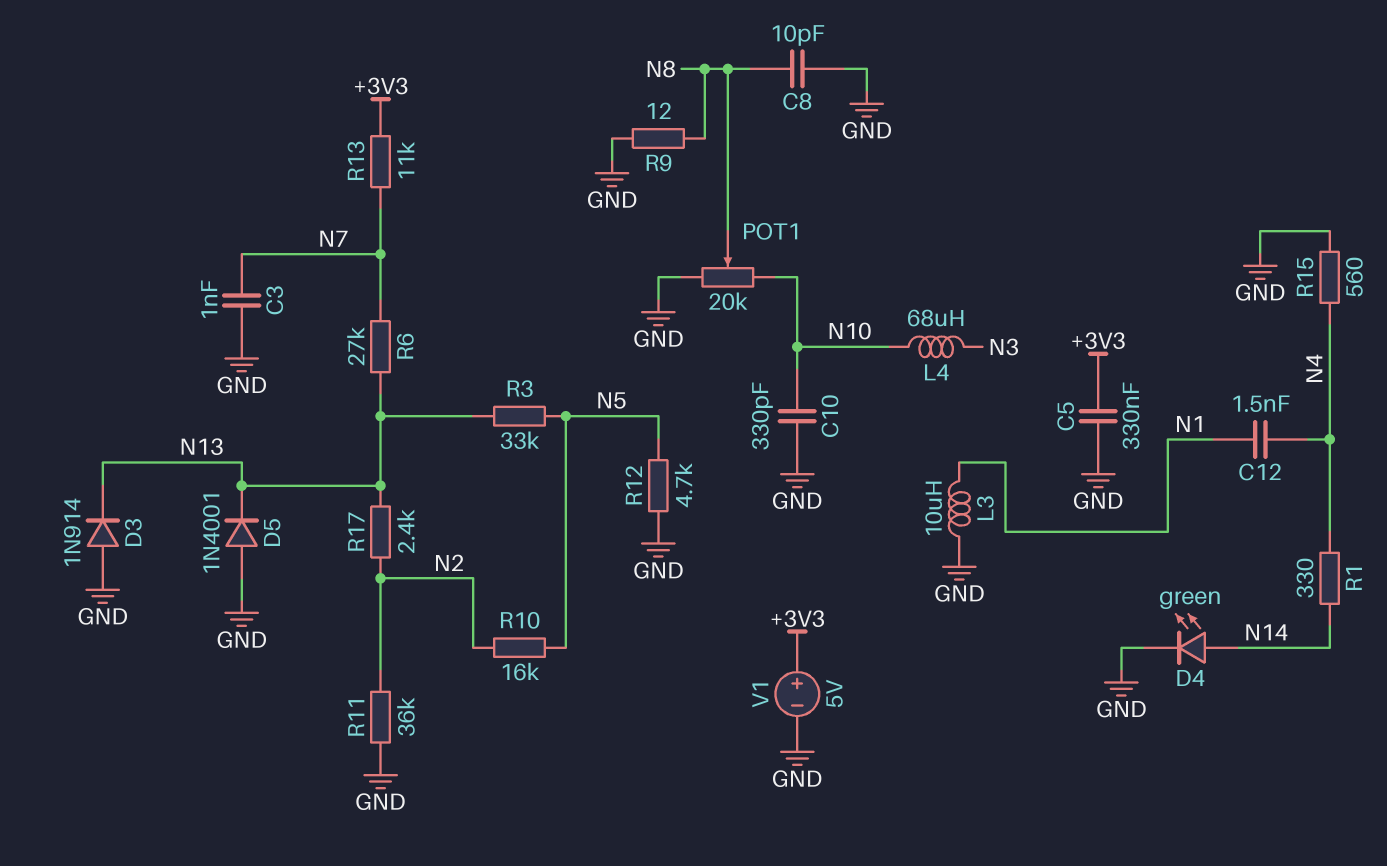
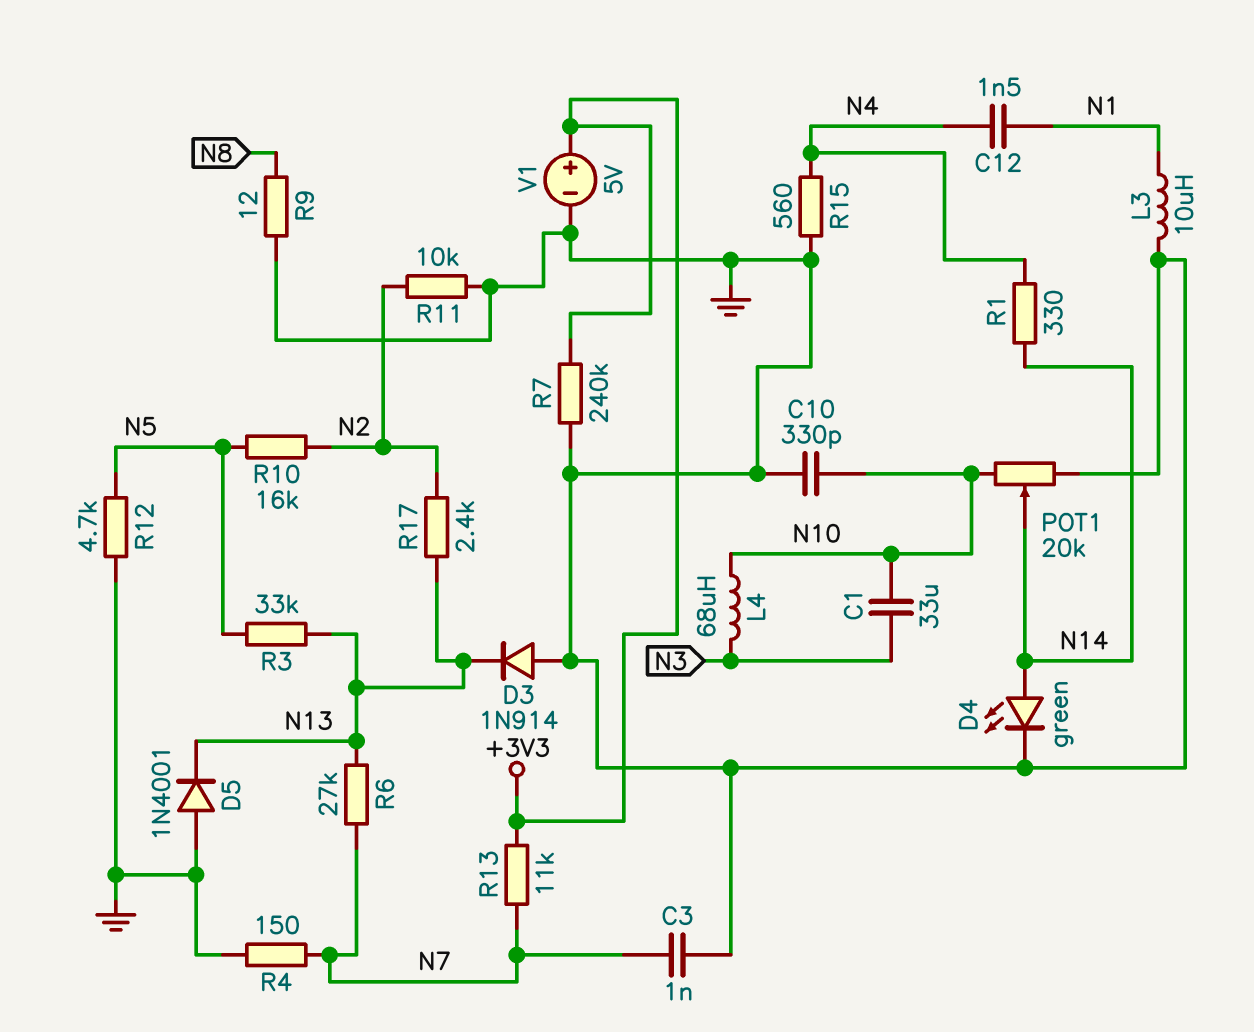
C1: none -> 33uF (N3, N10)
C5: 330nF (+3V3, GND) -> none
C8: 10pF (GND, N8) -> none
POT1: 20k (GND, N10, wiper N8) -> 20k (GND, N10, wiper N14)
R4: none -> 150 (GND, N7)
R7: none -> 240k (+3V3, GND)
R11: 36k (GND, N2) -> 10k (GND, N2)

